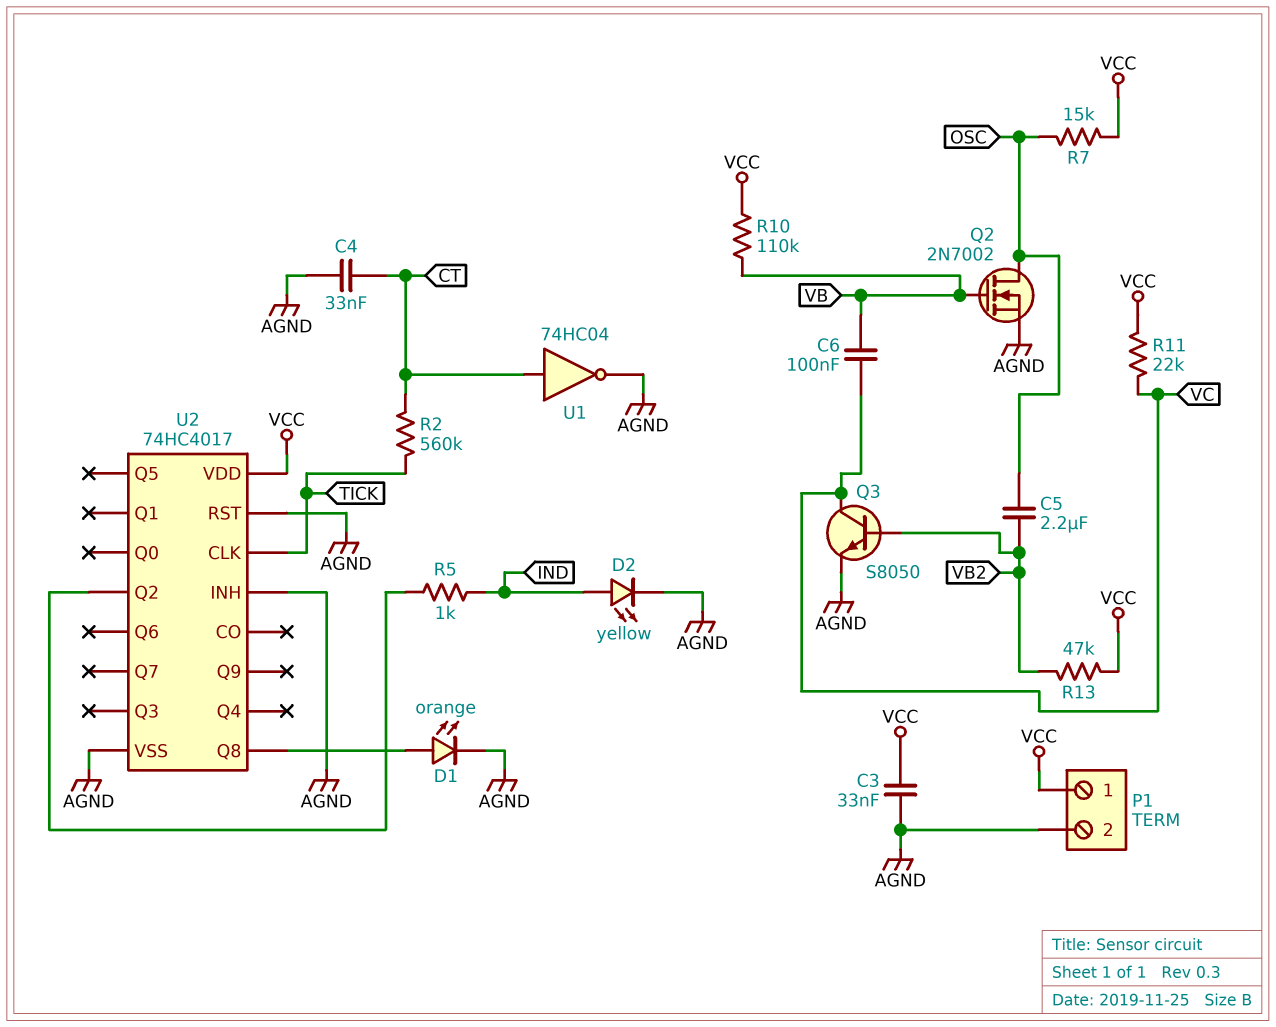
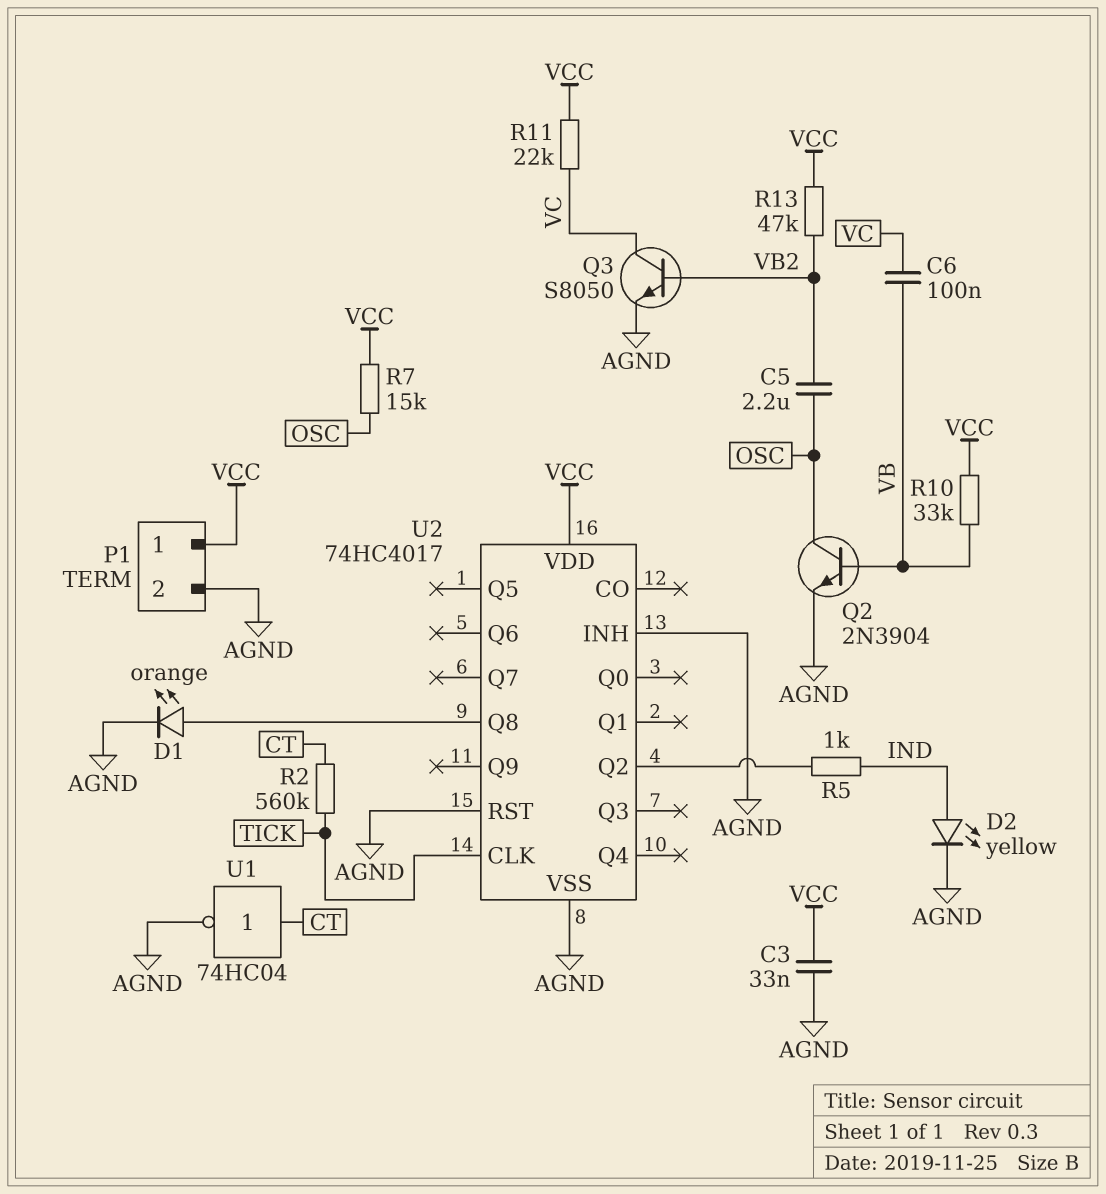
C4: 33nF (AGND, CT) -> none
Q2: NMOS 2N7002 (G VB, D OSC, S AGND) -> NPN 2N3904 (B VB, C OSC, E AGND)
R10: 110k (VB, VCC) -> 33k (VB, VCC)

